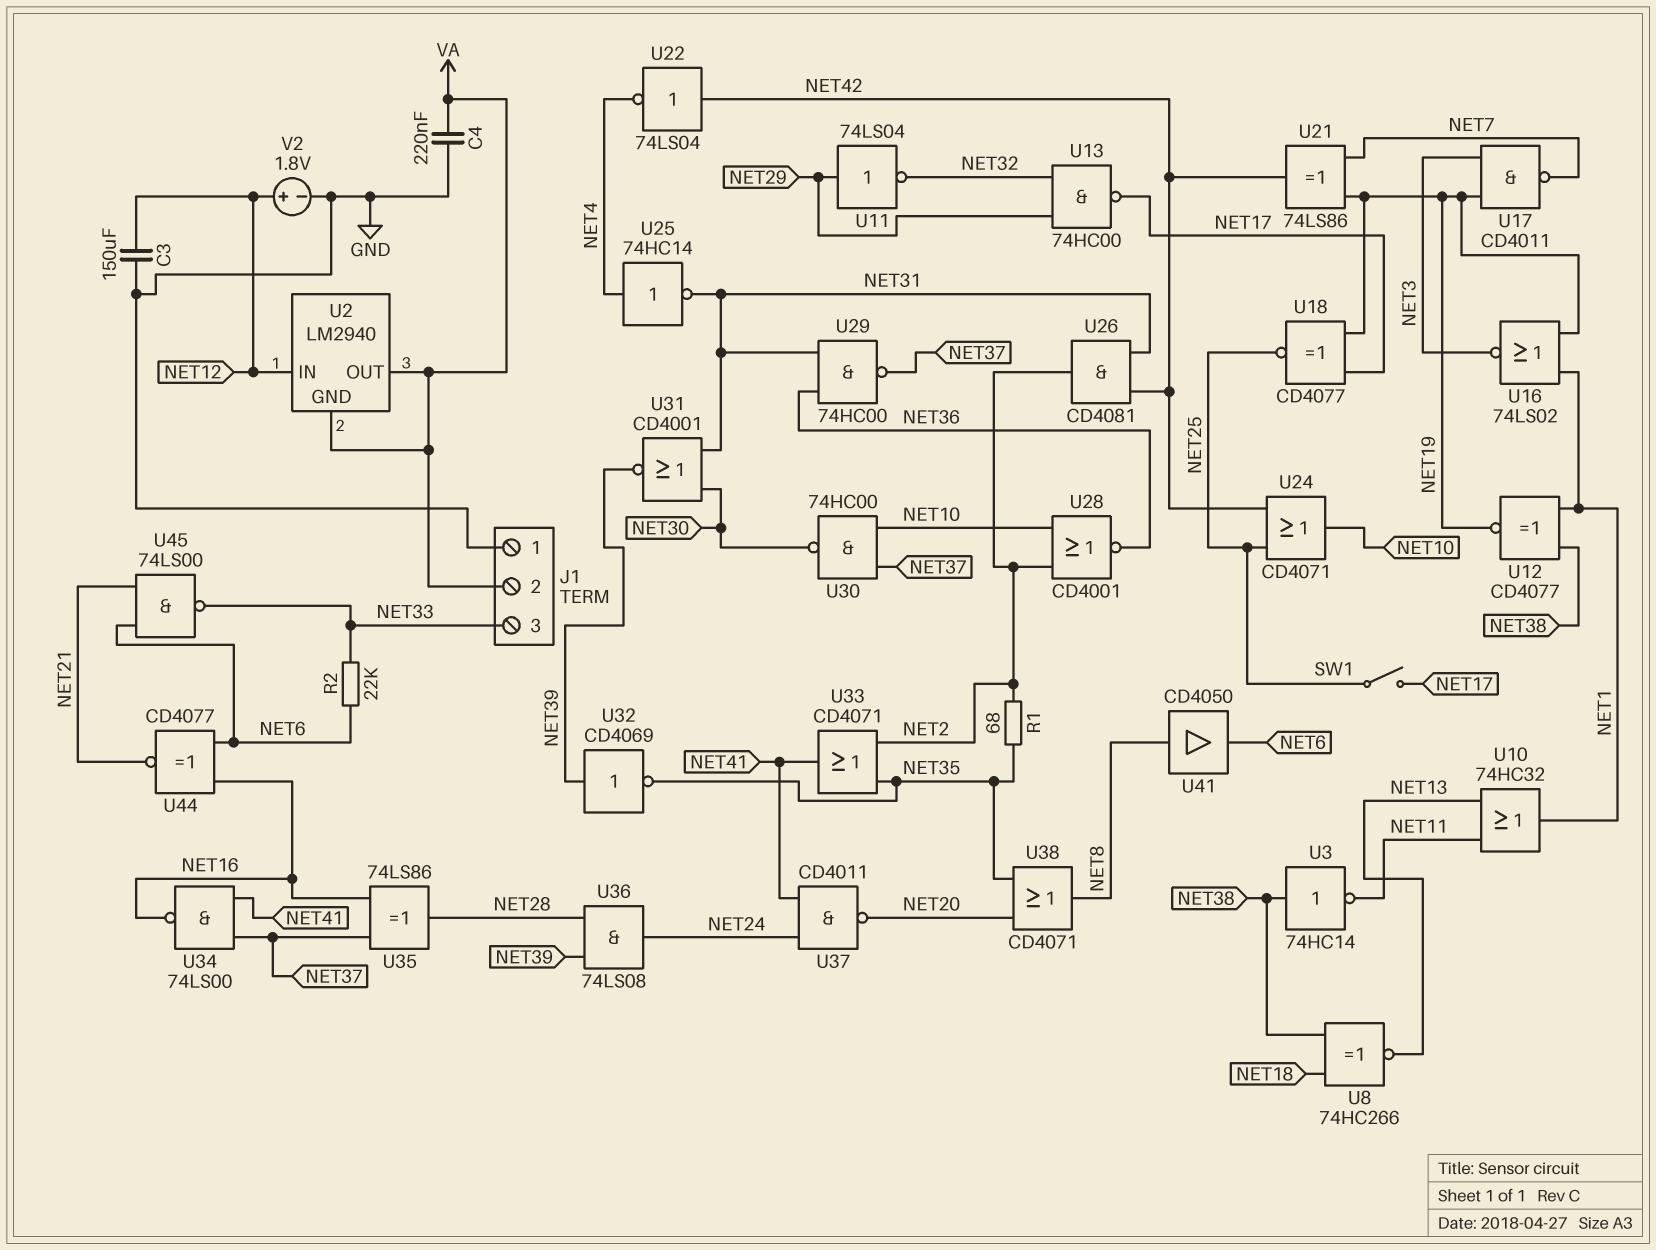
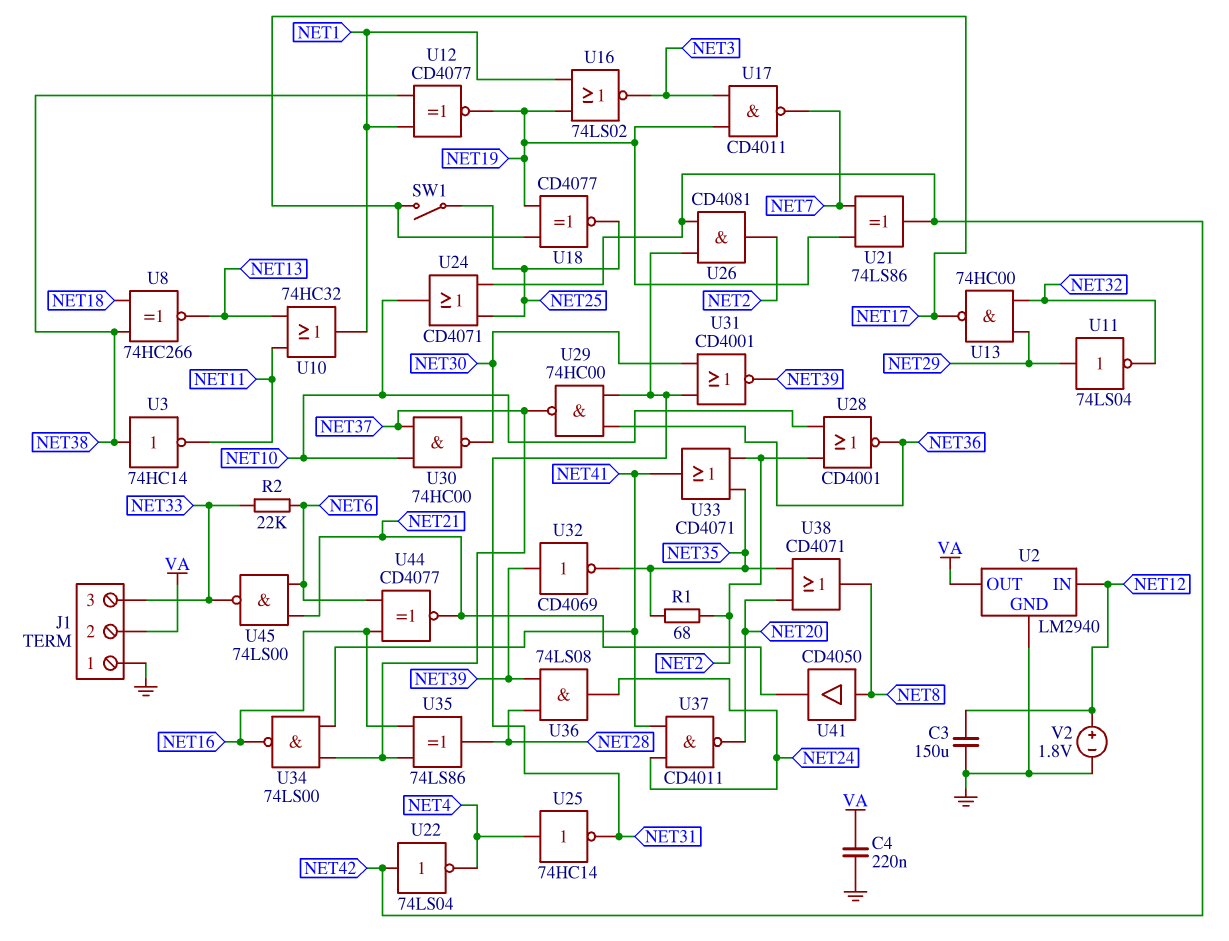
U2 pin GND: VA -> GND
U41: buffer CD4050 (in NET8, out NET6) -> buffer CD4050 (in NET8, out NET21)

